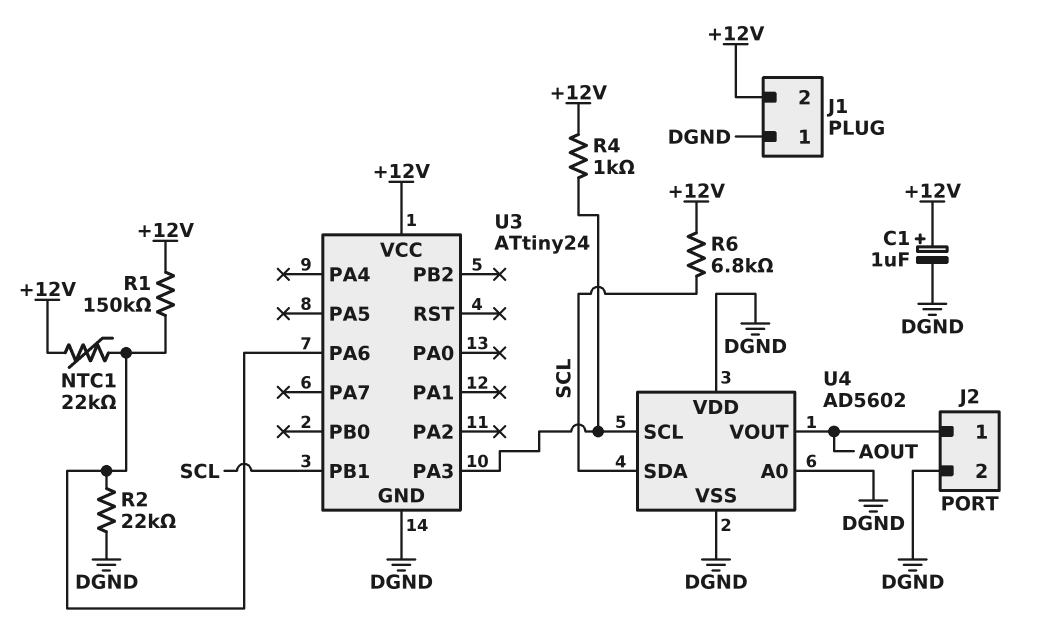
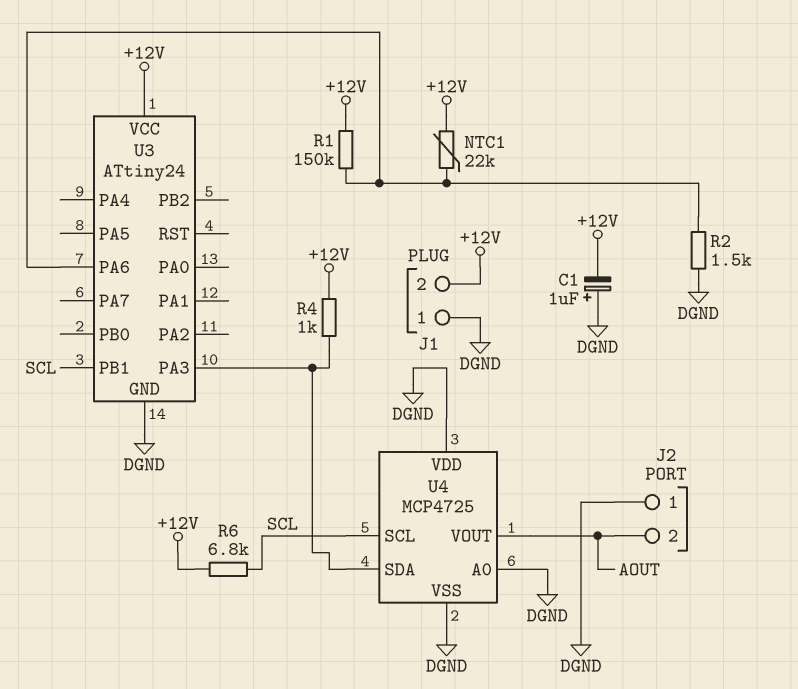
C1: 1uF (plus +12V, minus DGND) -> 1uF (plus DGND, minus +12V)
J2 pin 1: AOUT -> DGND
J2 pin 2: DGND -> AOUT
R2: 22k (DGND, U3/PA6) -> 1.5k (DGND, U3/PA6)
U4: AD5602 -> MCP4725
U4 pin SCL: U3/PA3 -> SCL
U4 pin SDA: SCL -> U3/PA3

